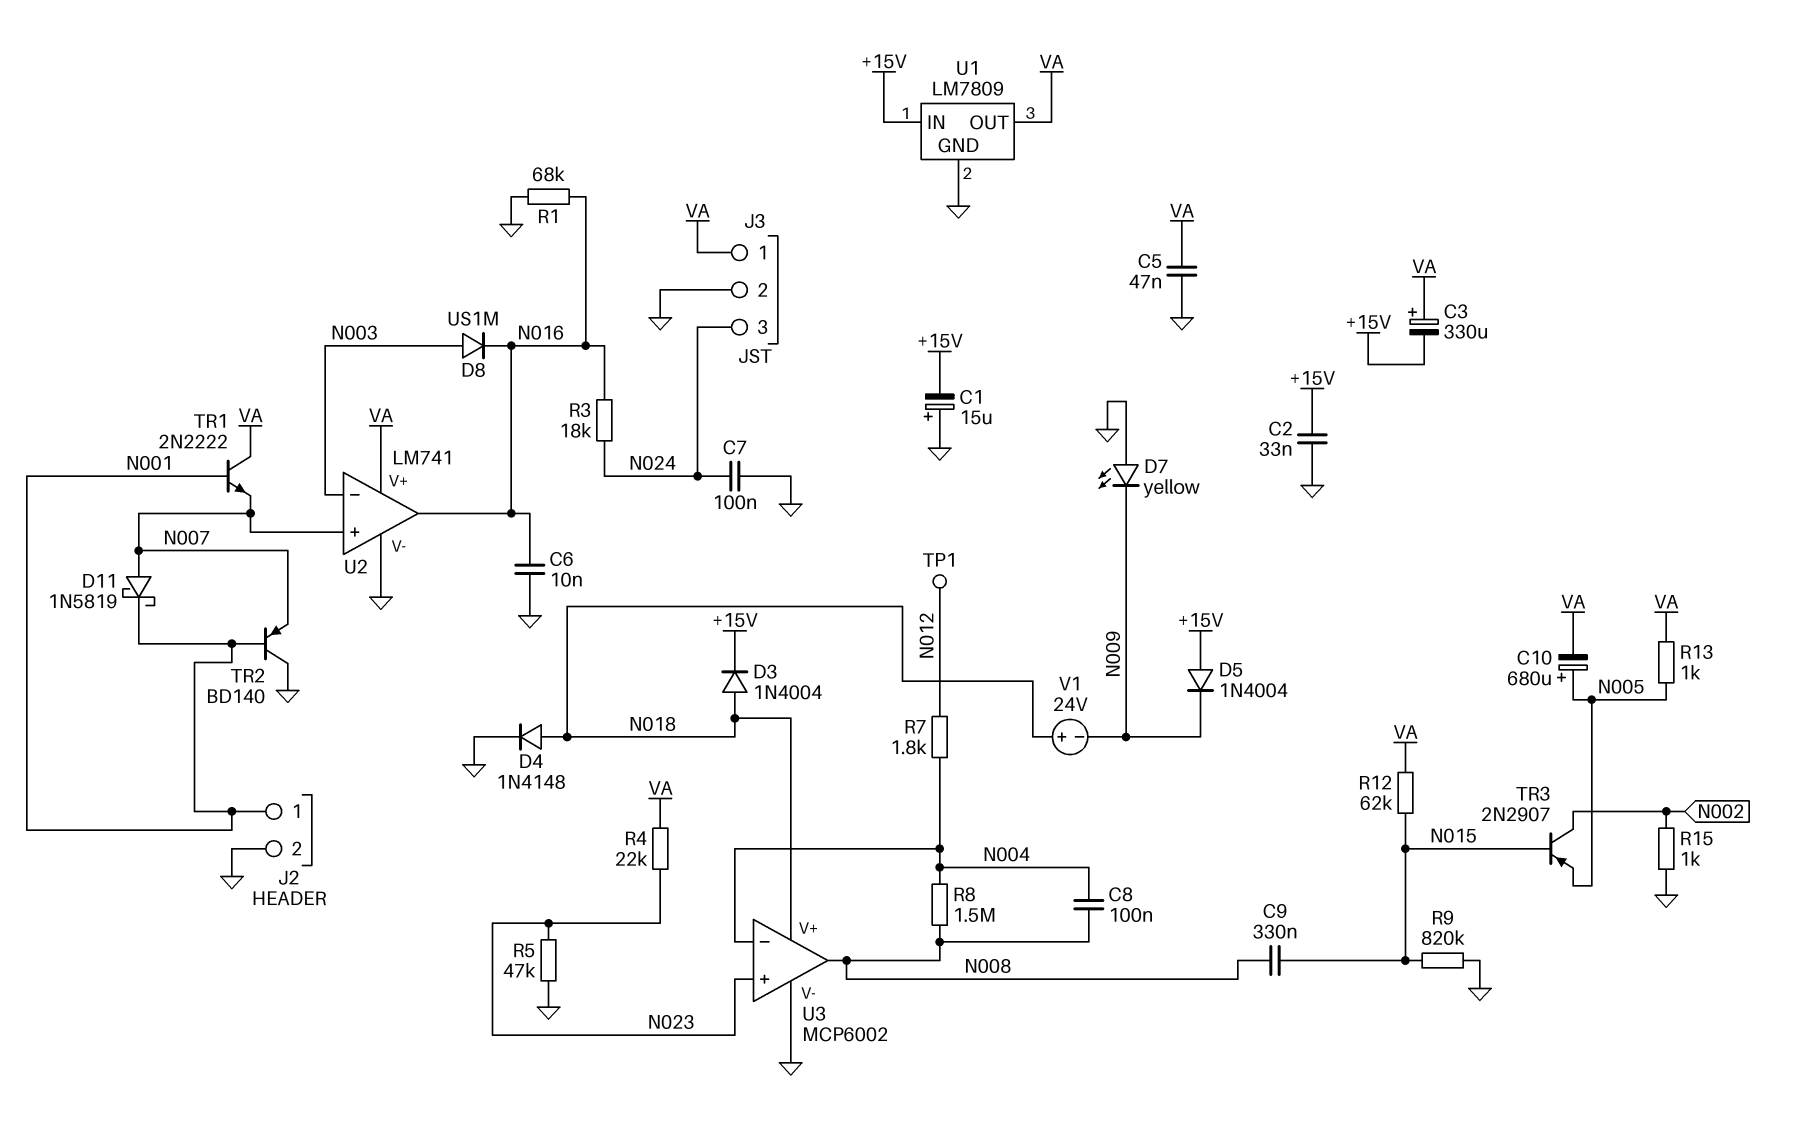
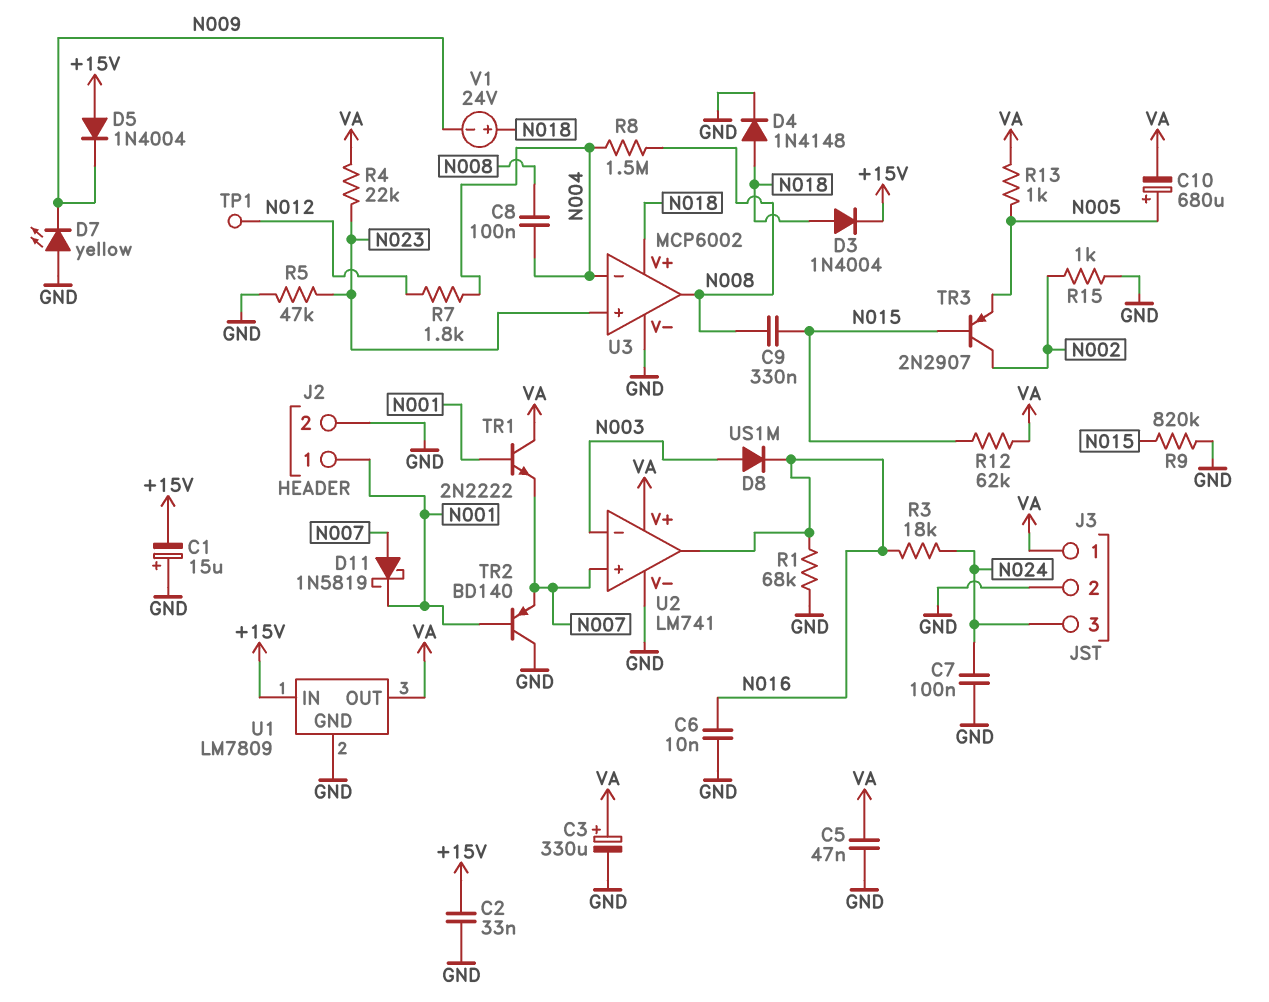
C3: 330uF (plus VA, minus +15V) -> 330uF (plus VA, minus GND)

